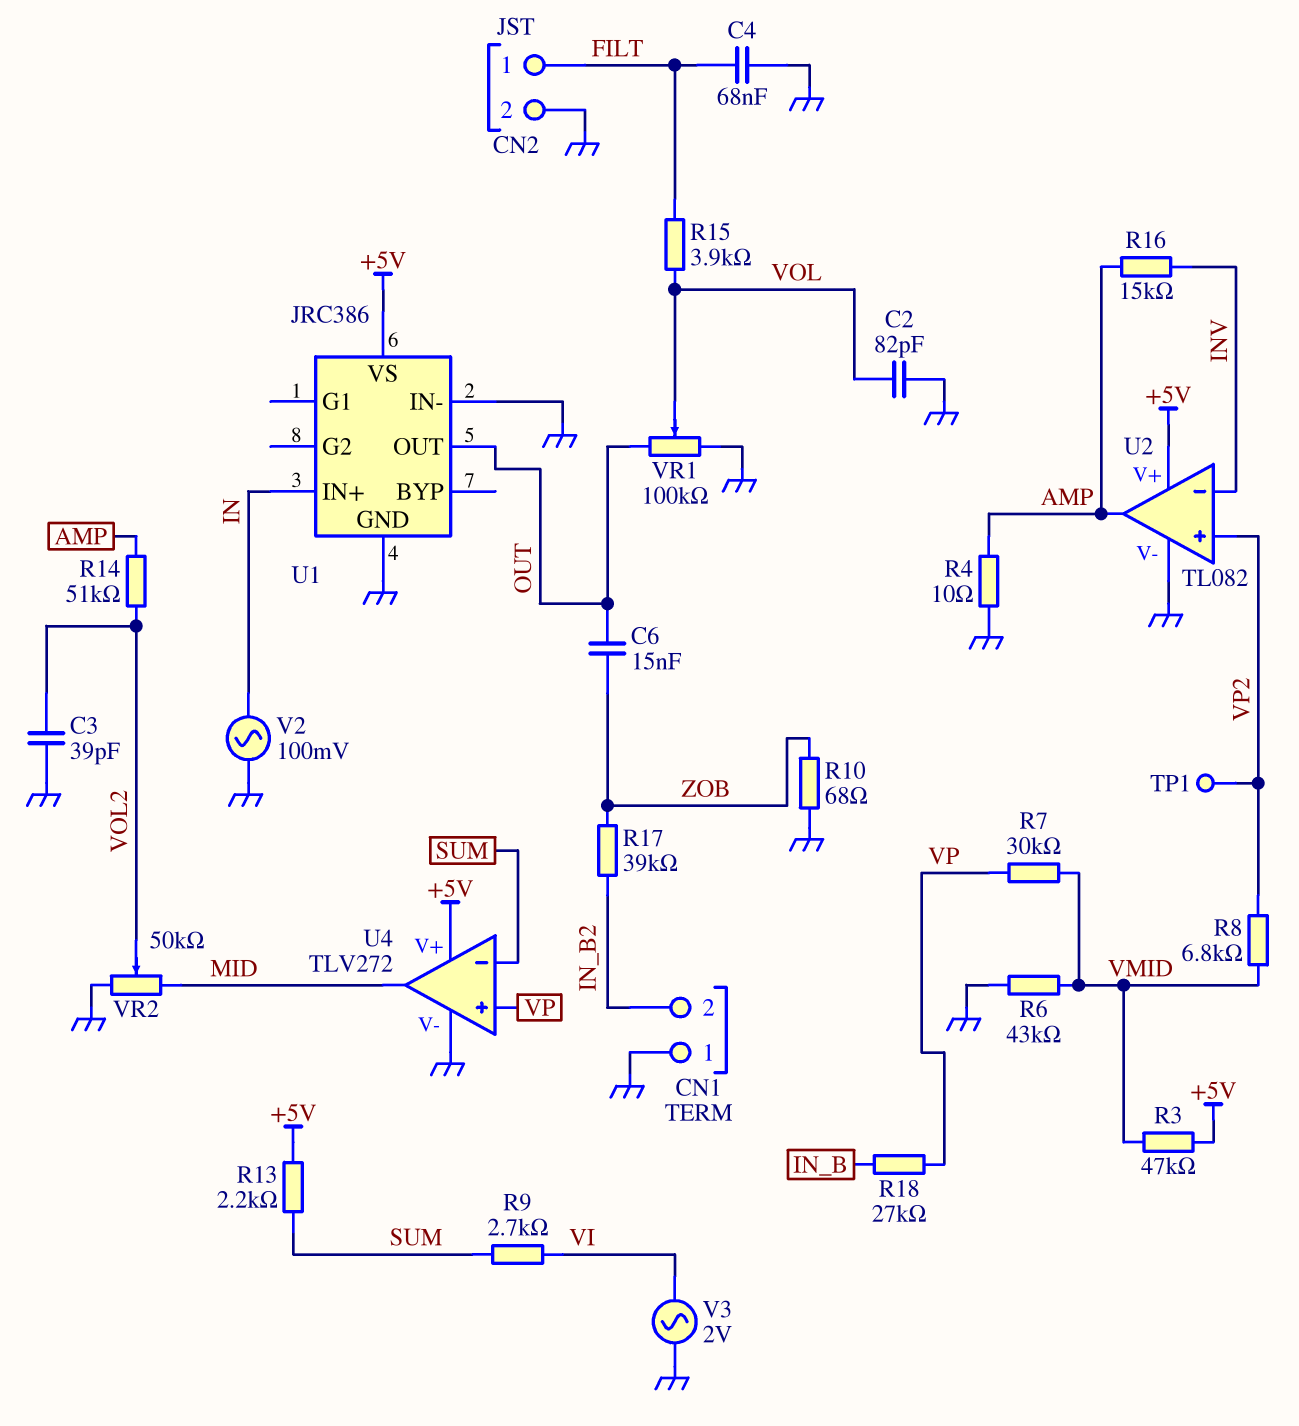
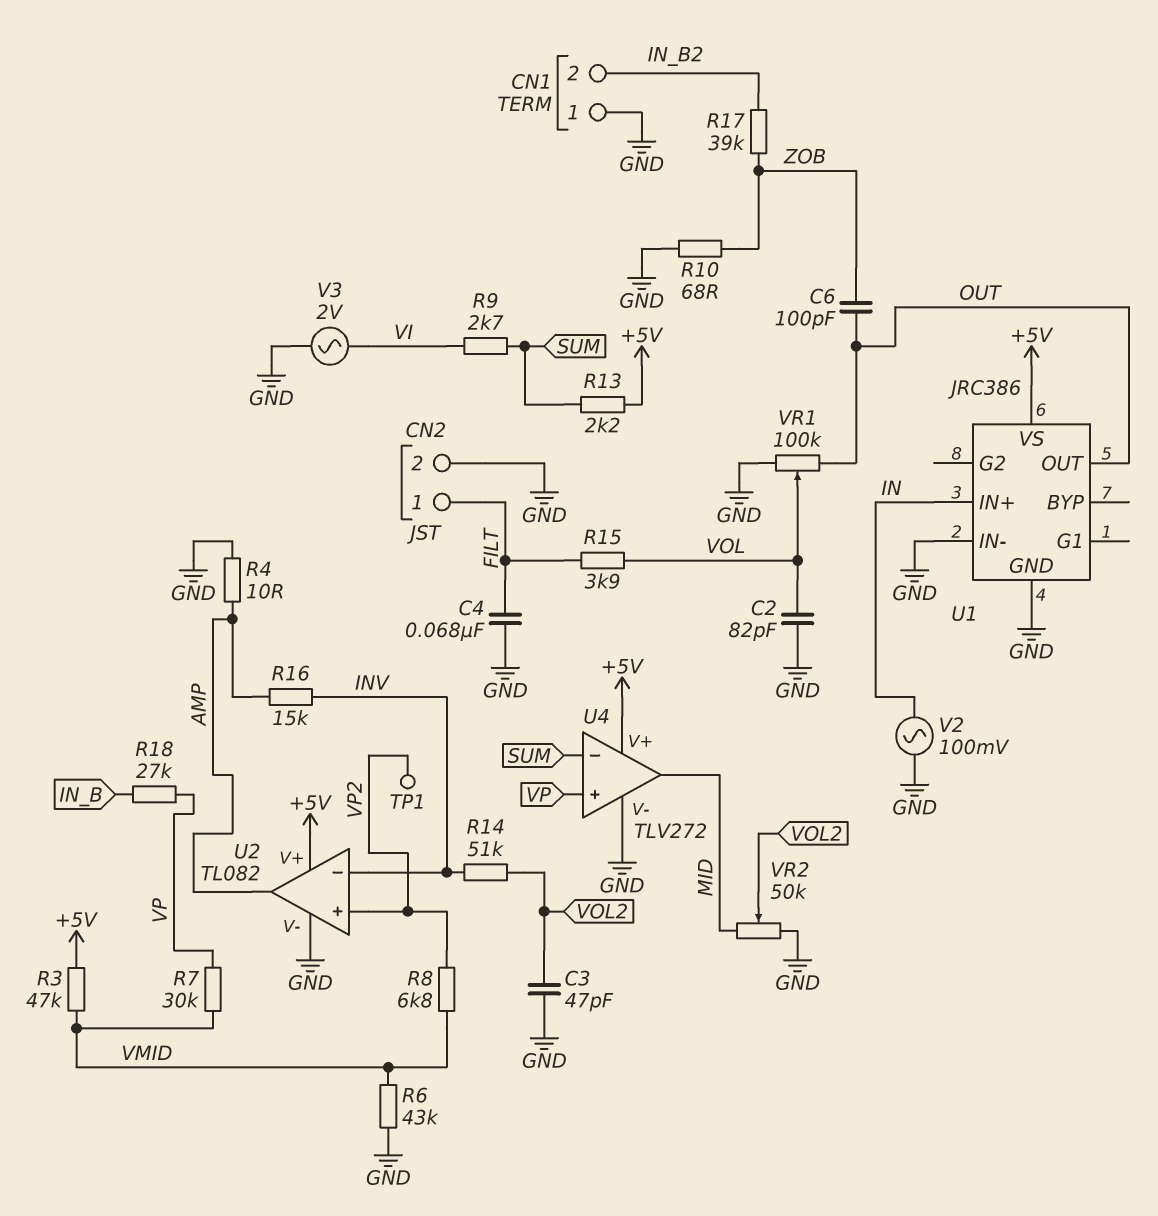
C3: 39pF (GND, VOL2) -> 47pF (GND, VOL2)
C6: 15nF (OUT, ZOB) -> 100pF (OUT, ZOB)
R14: 51k (AMP, VOL2) -> 51k (INV, VOL2)

